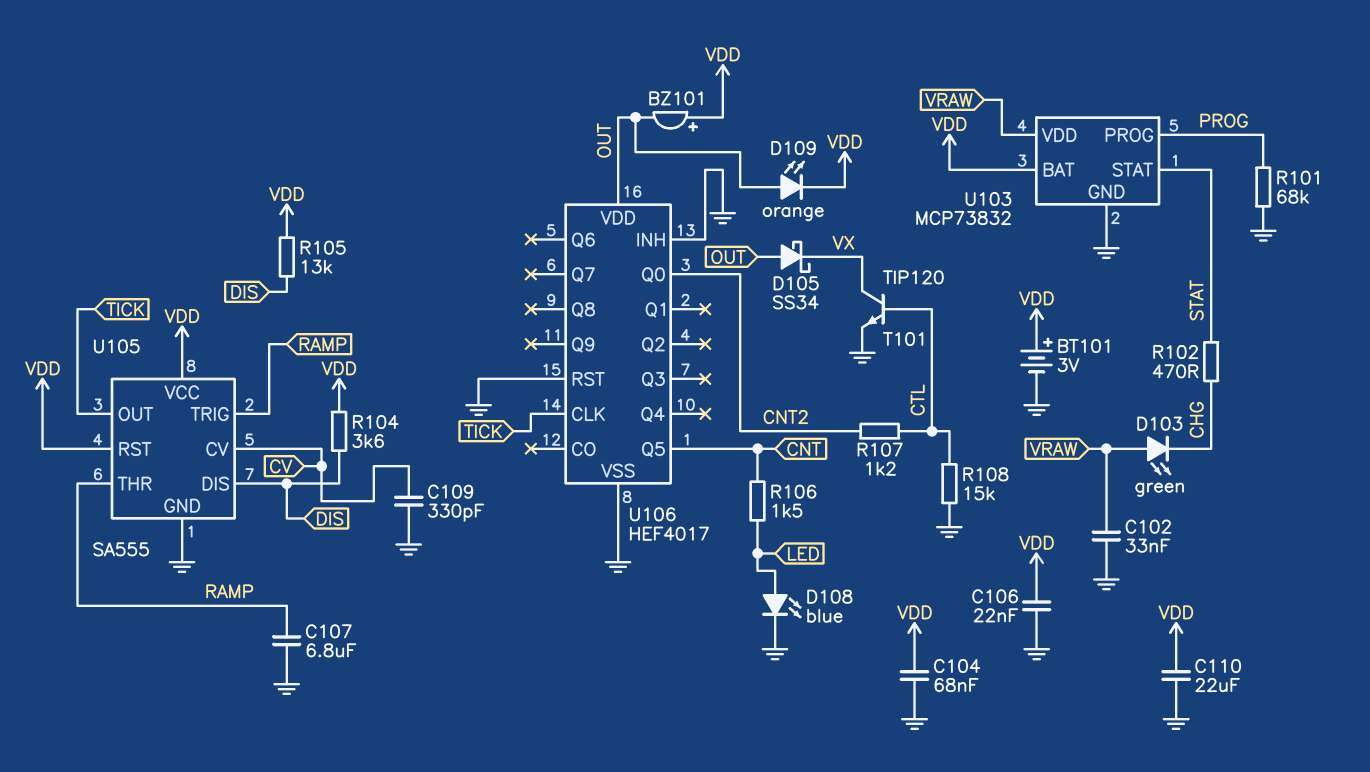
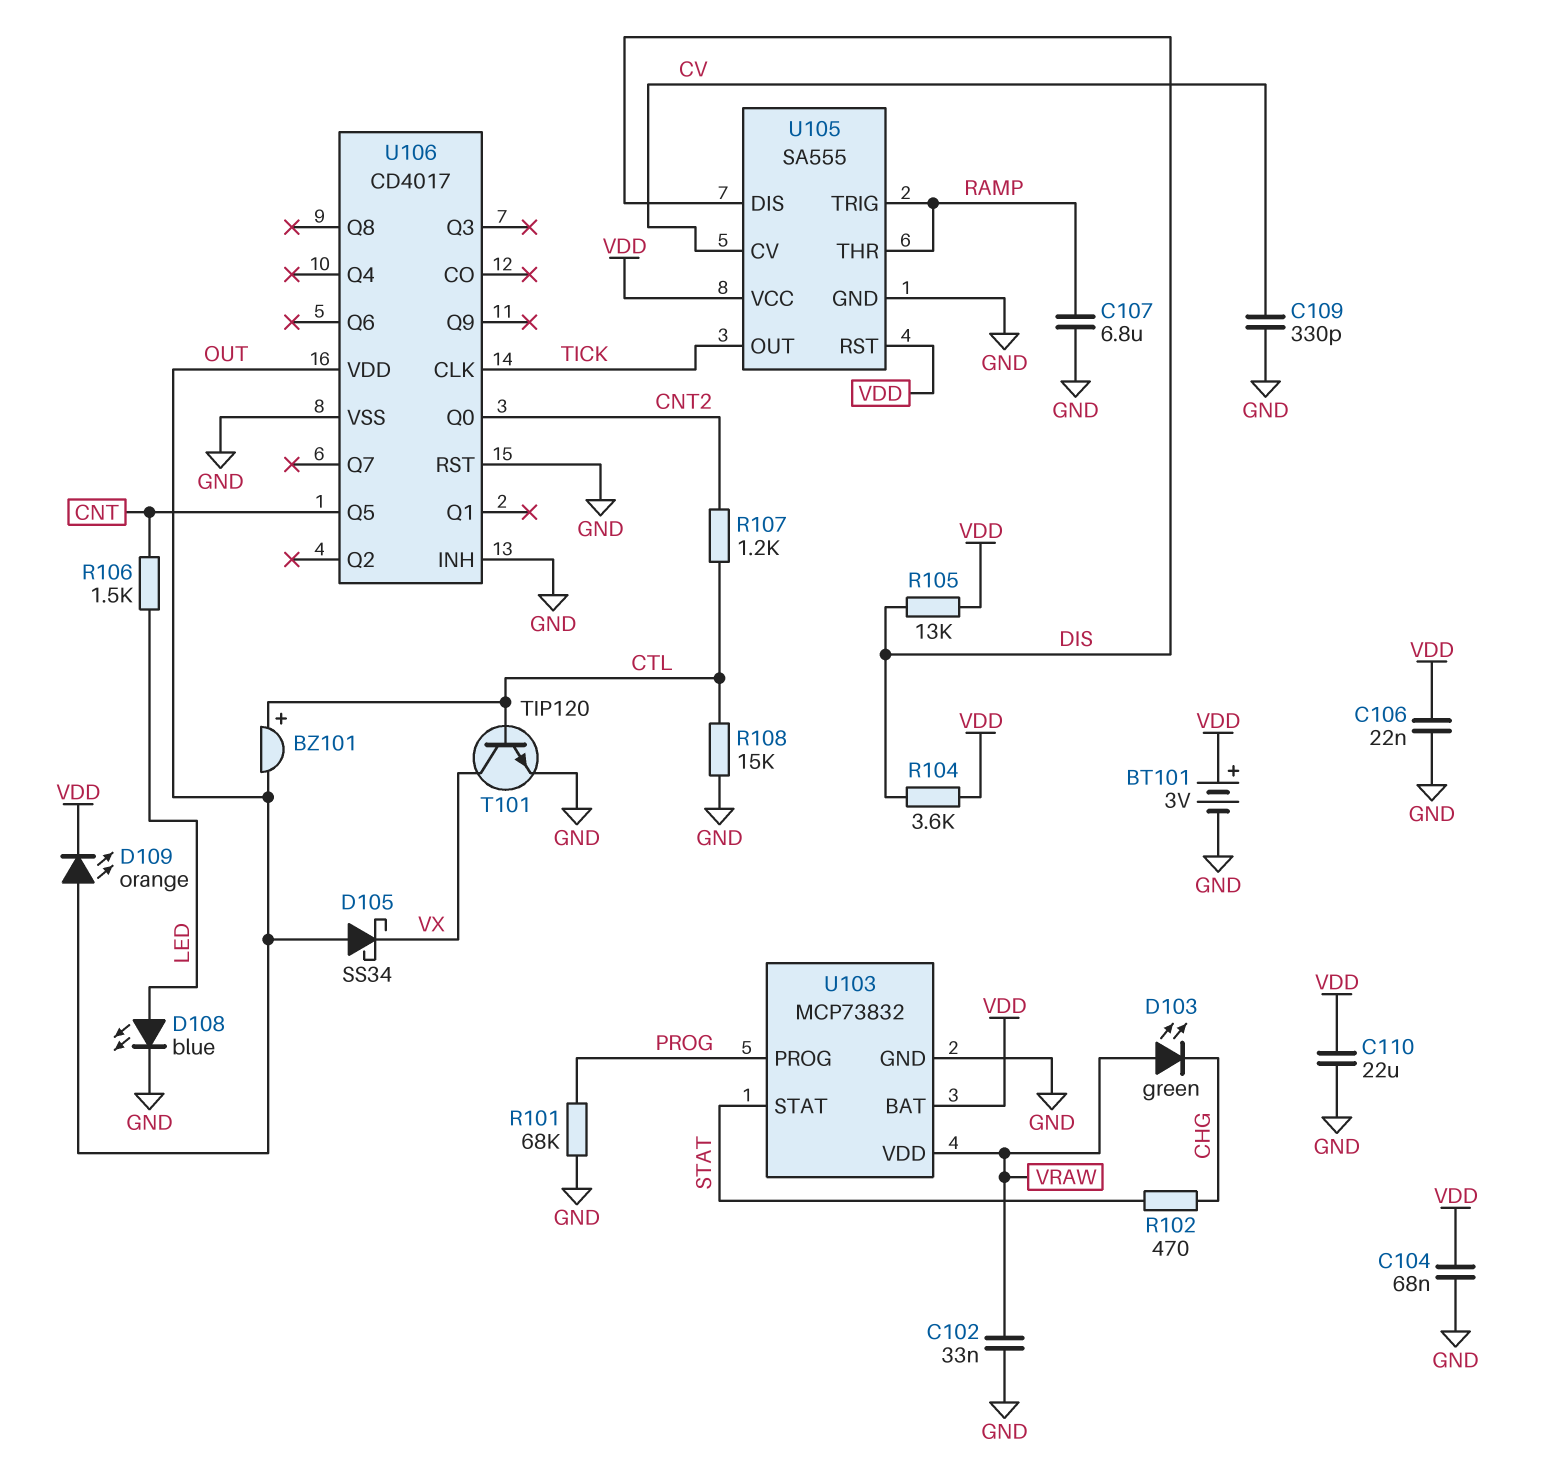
BZ101: buzzer (plus VDD, minus OUT) -> buzzer (plus CTL, minus OUT)
U106: HEF4017 -> CD4017

